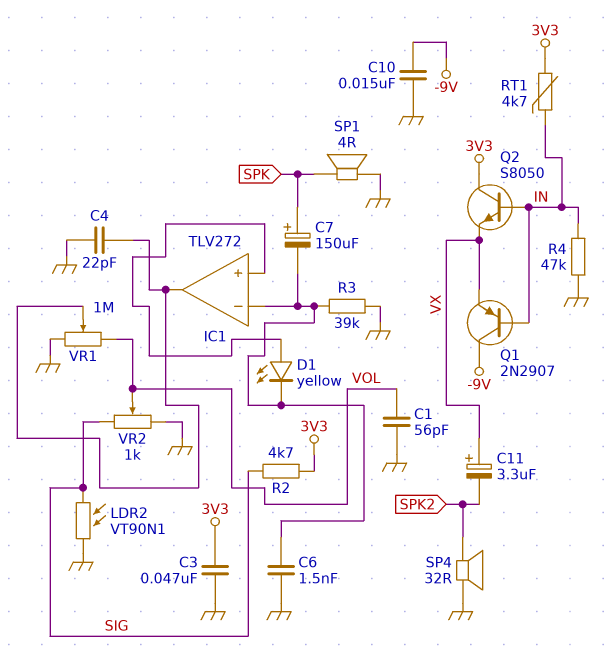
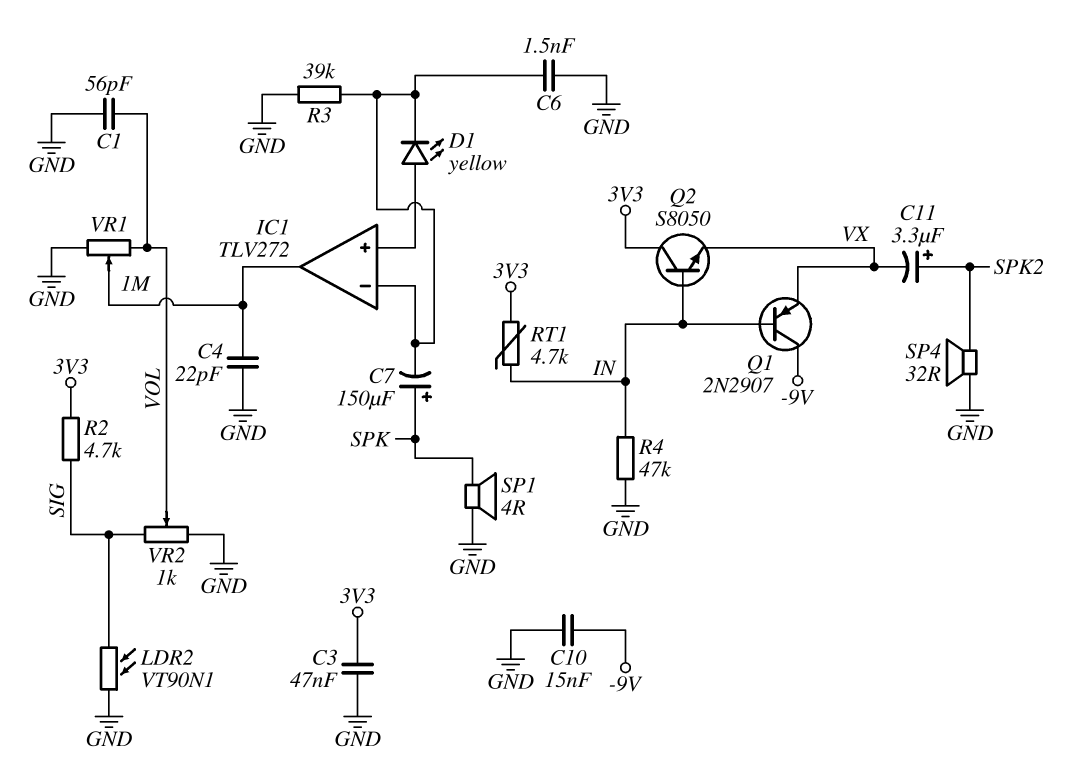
C11: 3.3uF (plus VX, minus SPK2) -> 3.3uF (plus SPK2, minus VX)

